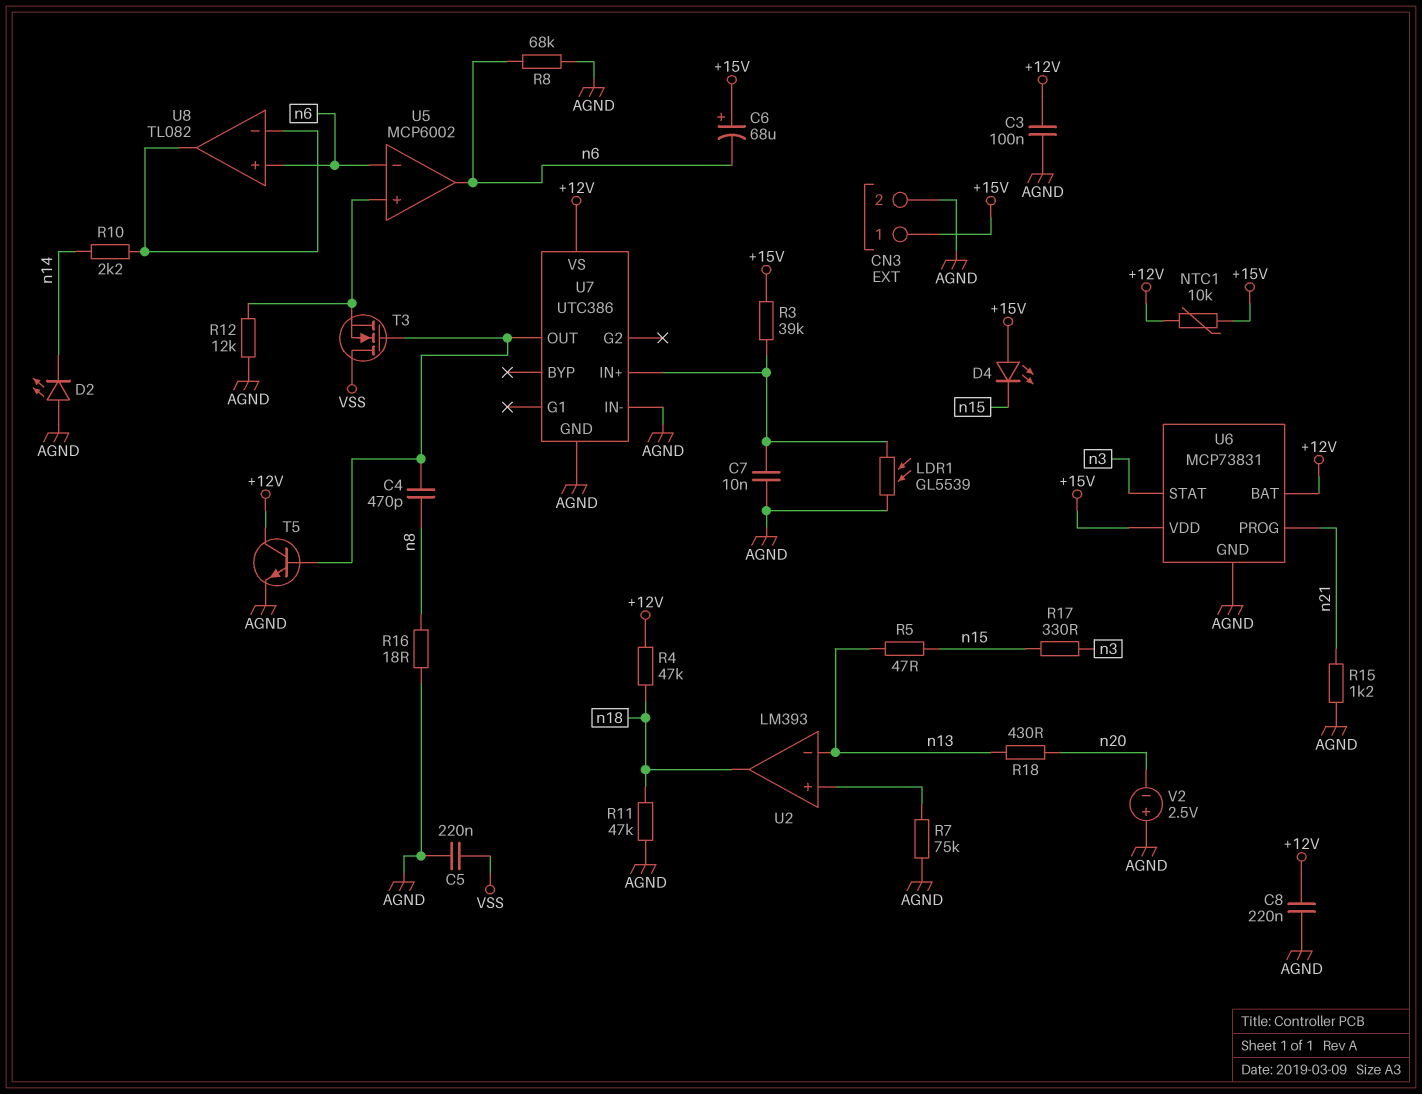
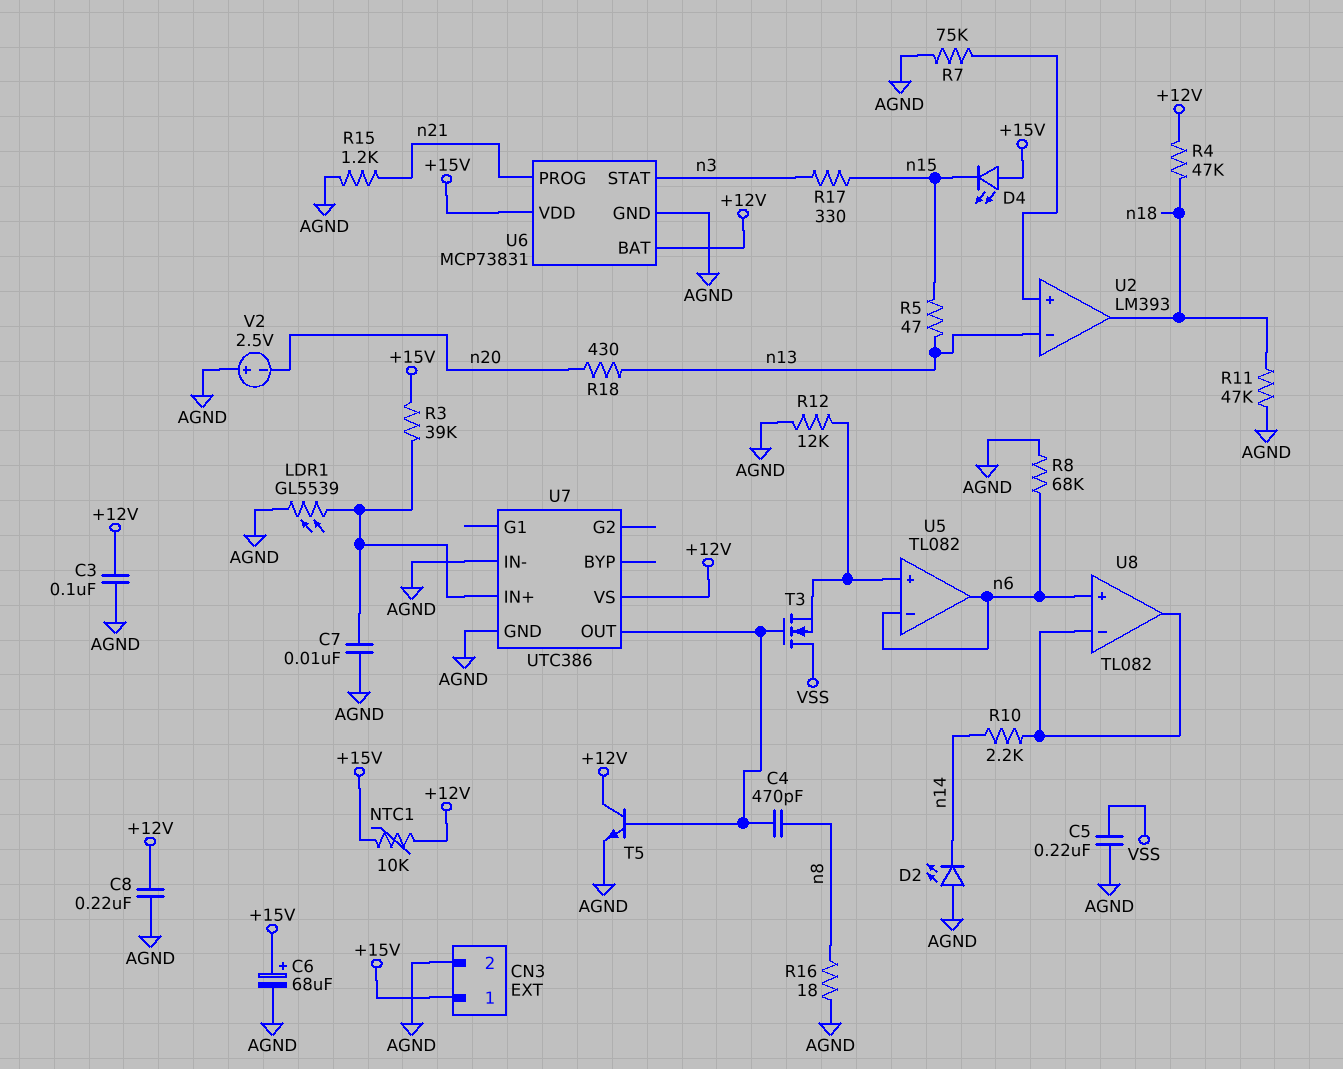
C6: 68uF (plus +15V, minus n6) -> 68uF (plus +15V, minus AGND)
U5: MCP6002 -> TL082

